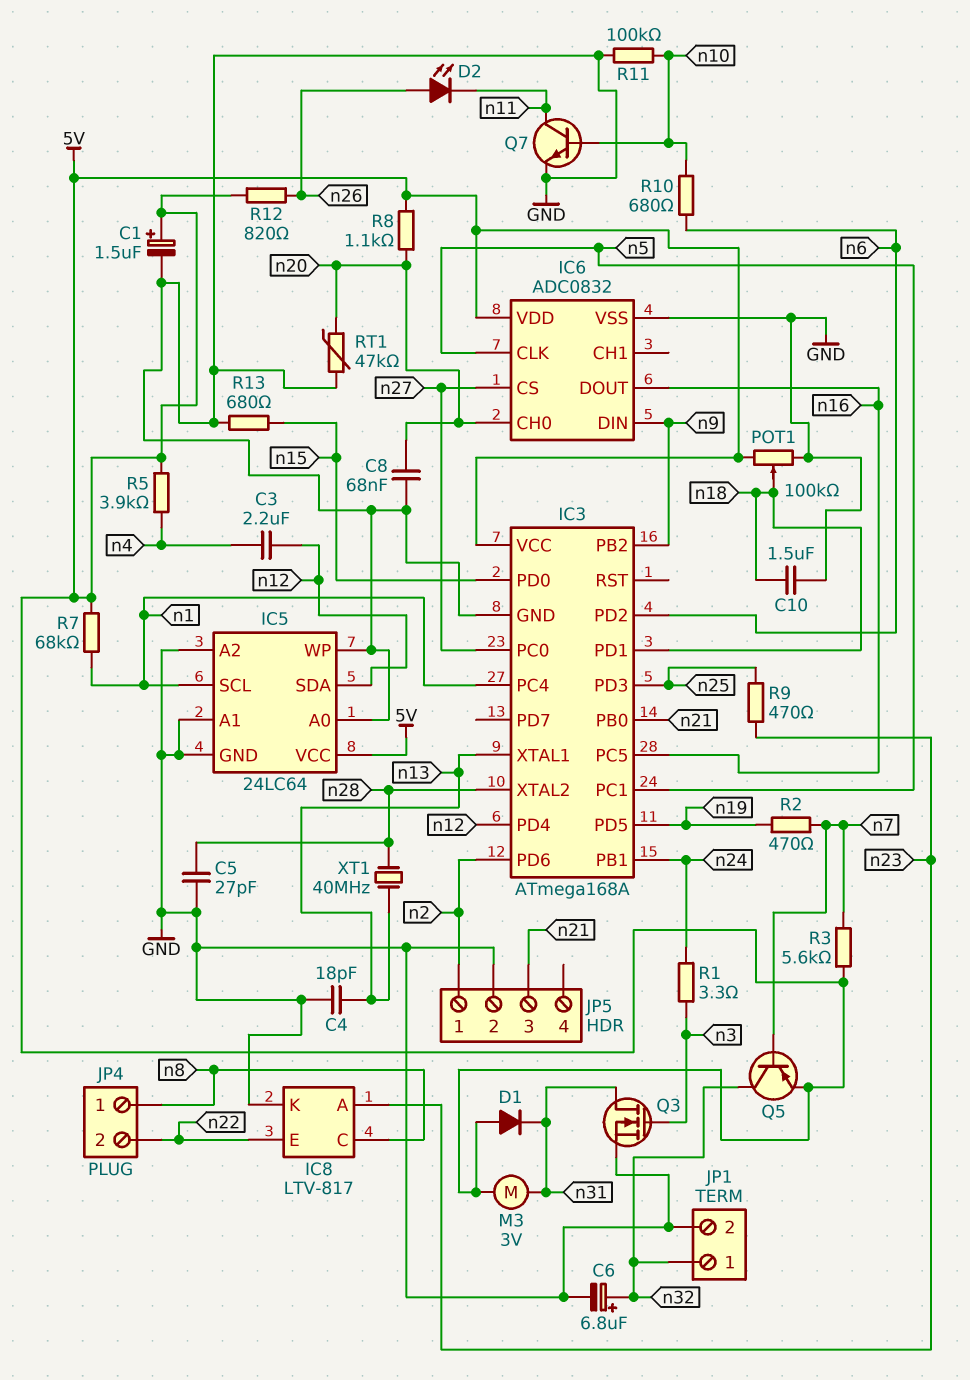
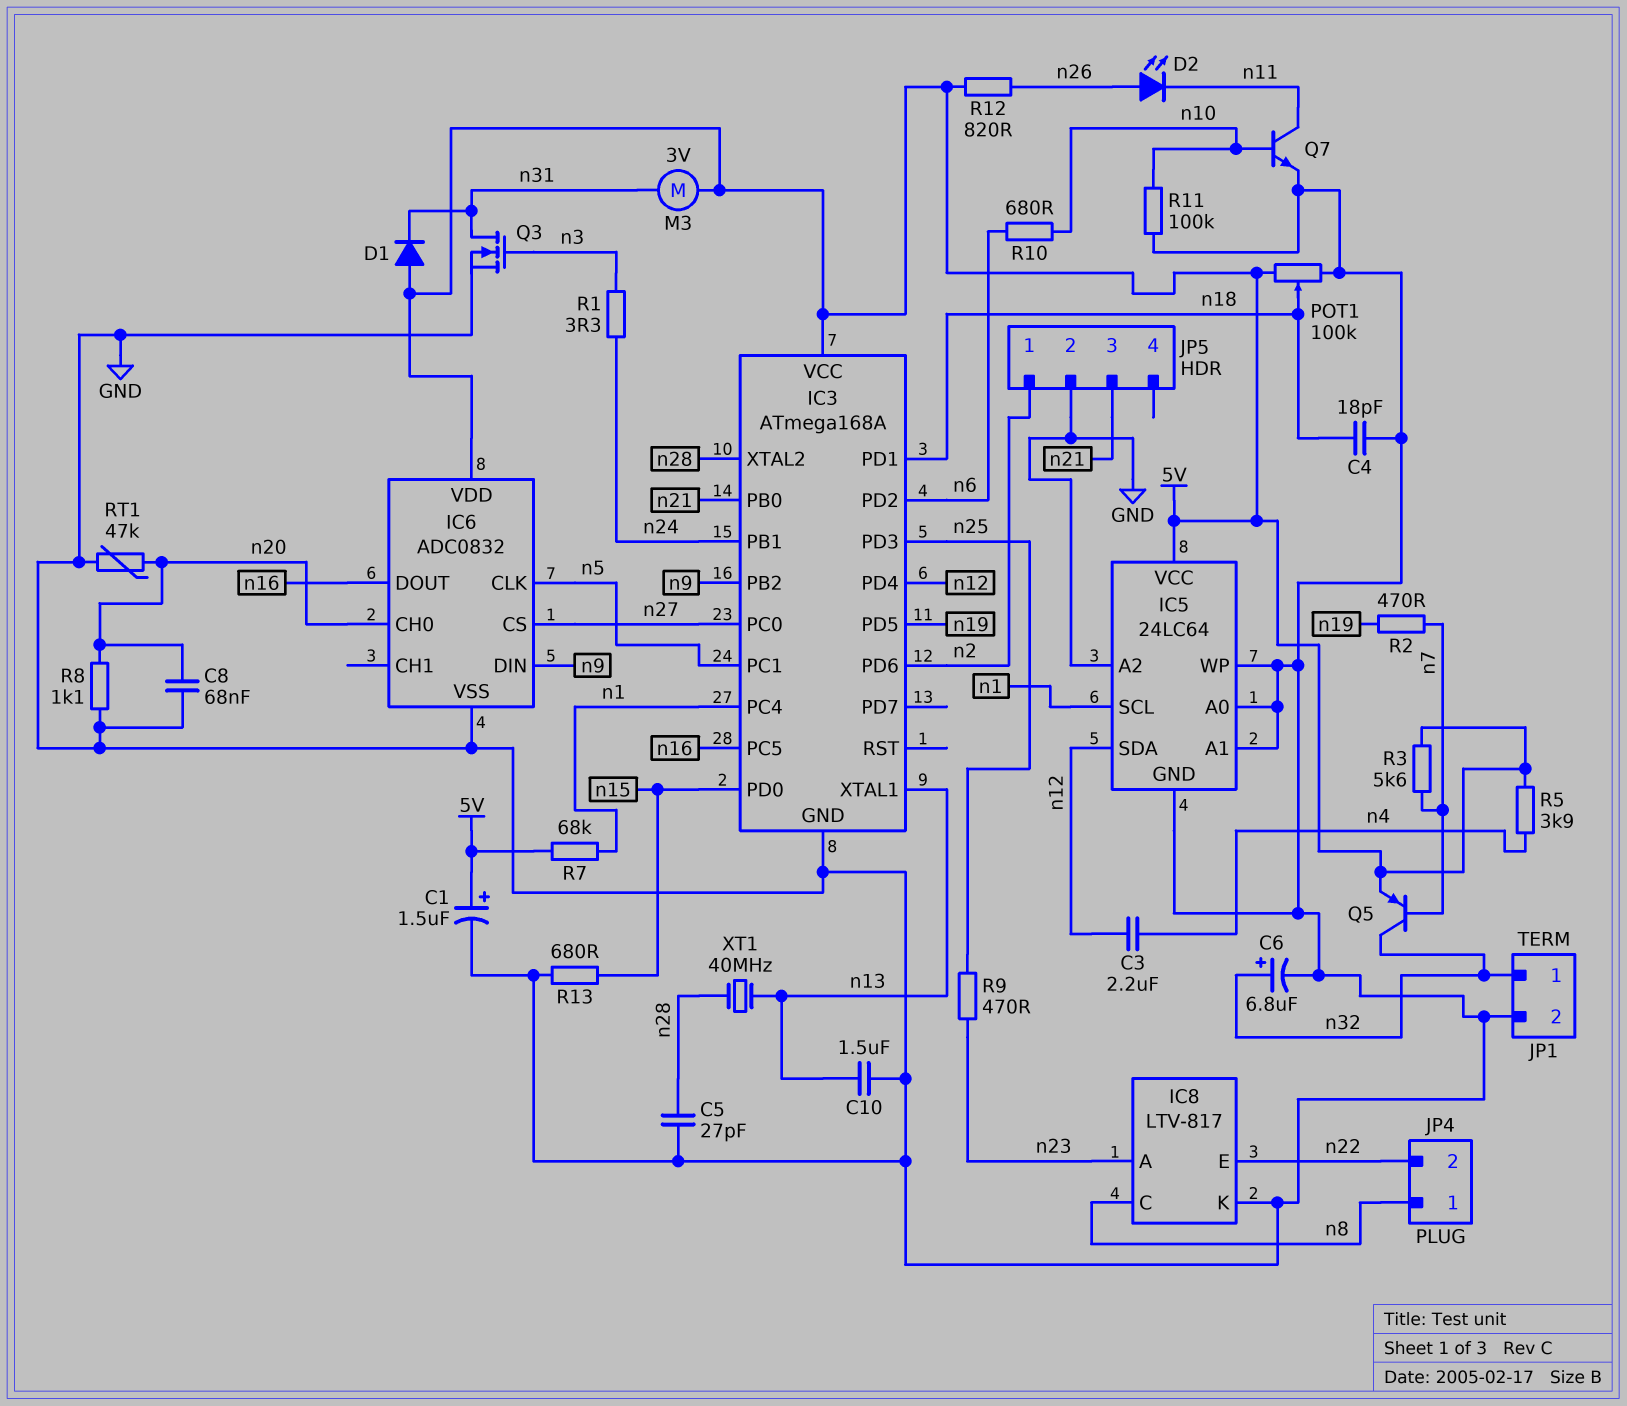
C4: 18pF (GND, n13) -> 18pF (GND, n18)
C10: 1.5uF (GND, n18) -> 1.5uF (GND, n13)
R8: 1.1k (5V, n20) -> 1.1k (GND, n20)

